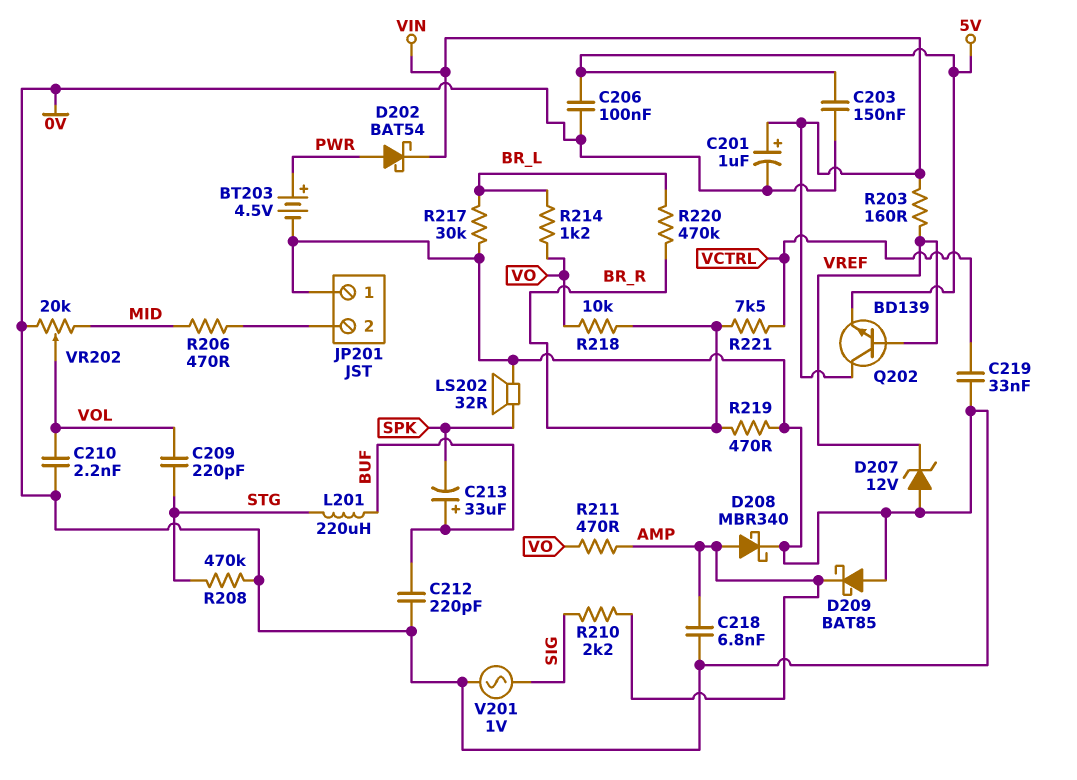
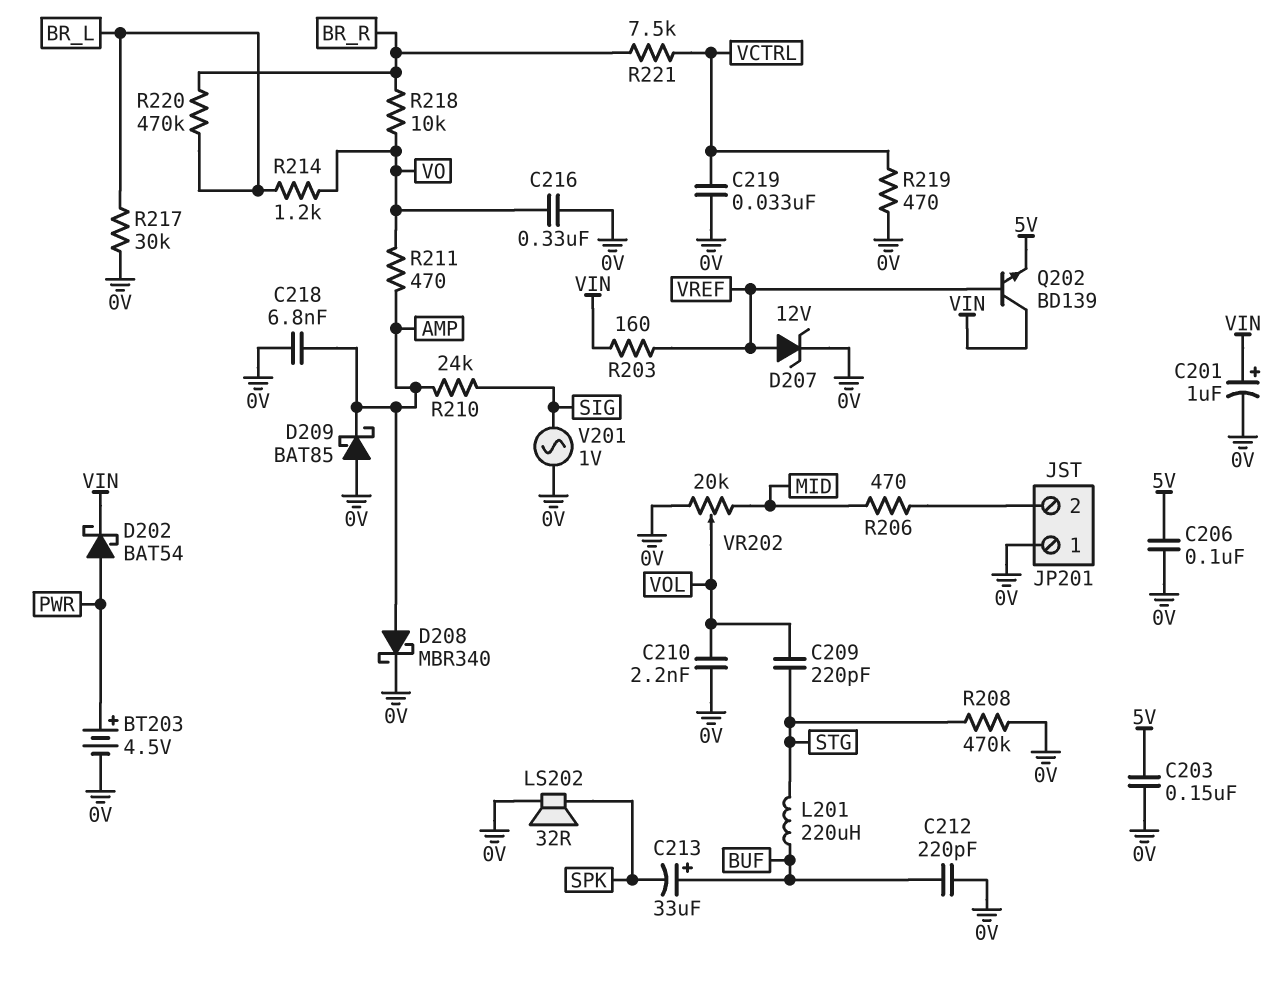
C216: none -> 330nF (0V, VO)
D207: zener 12V (A 0V, K VREF) -> zener 12V (A VREF, K 0V)
R210: 2.2k (AMP, SIG) -> 24k (AMP, SIG)
R219: 470 (0V, BR_R) -> 470 (0V, VCTRL)

